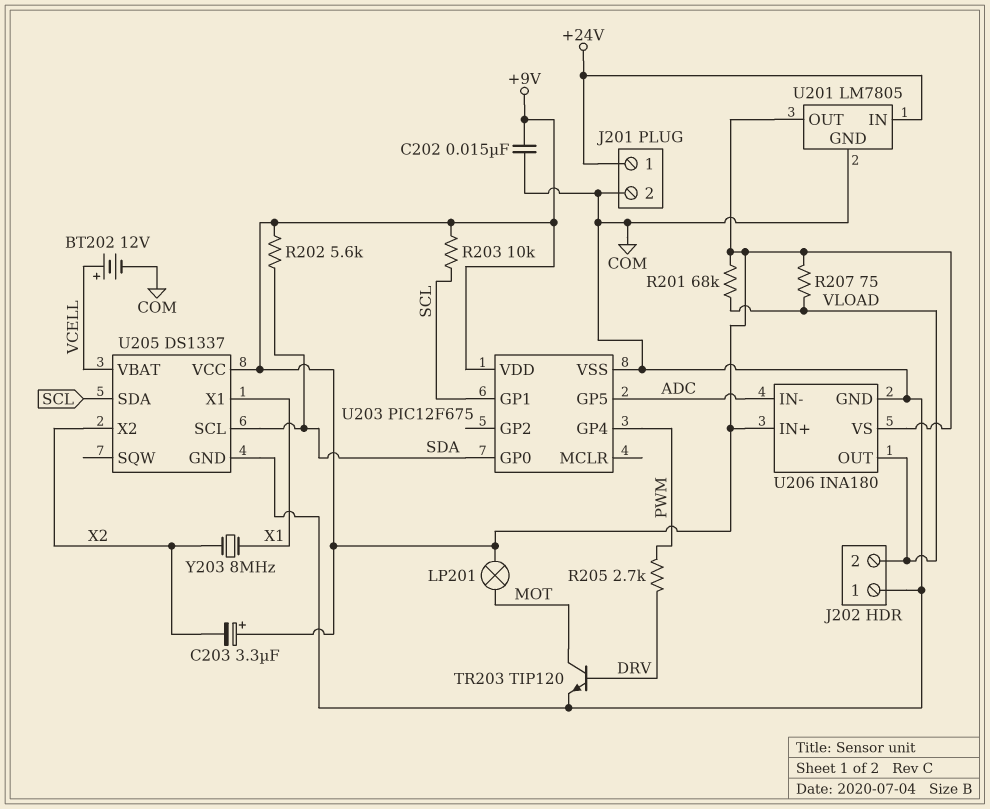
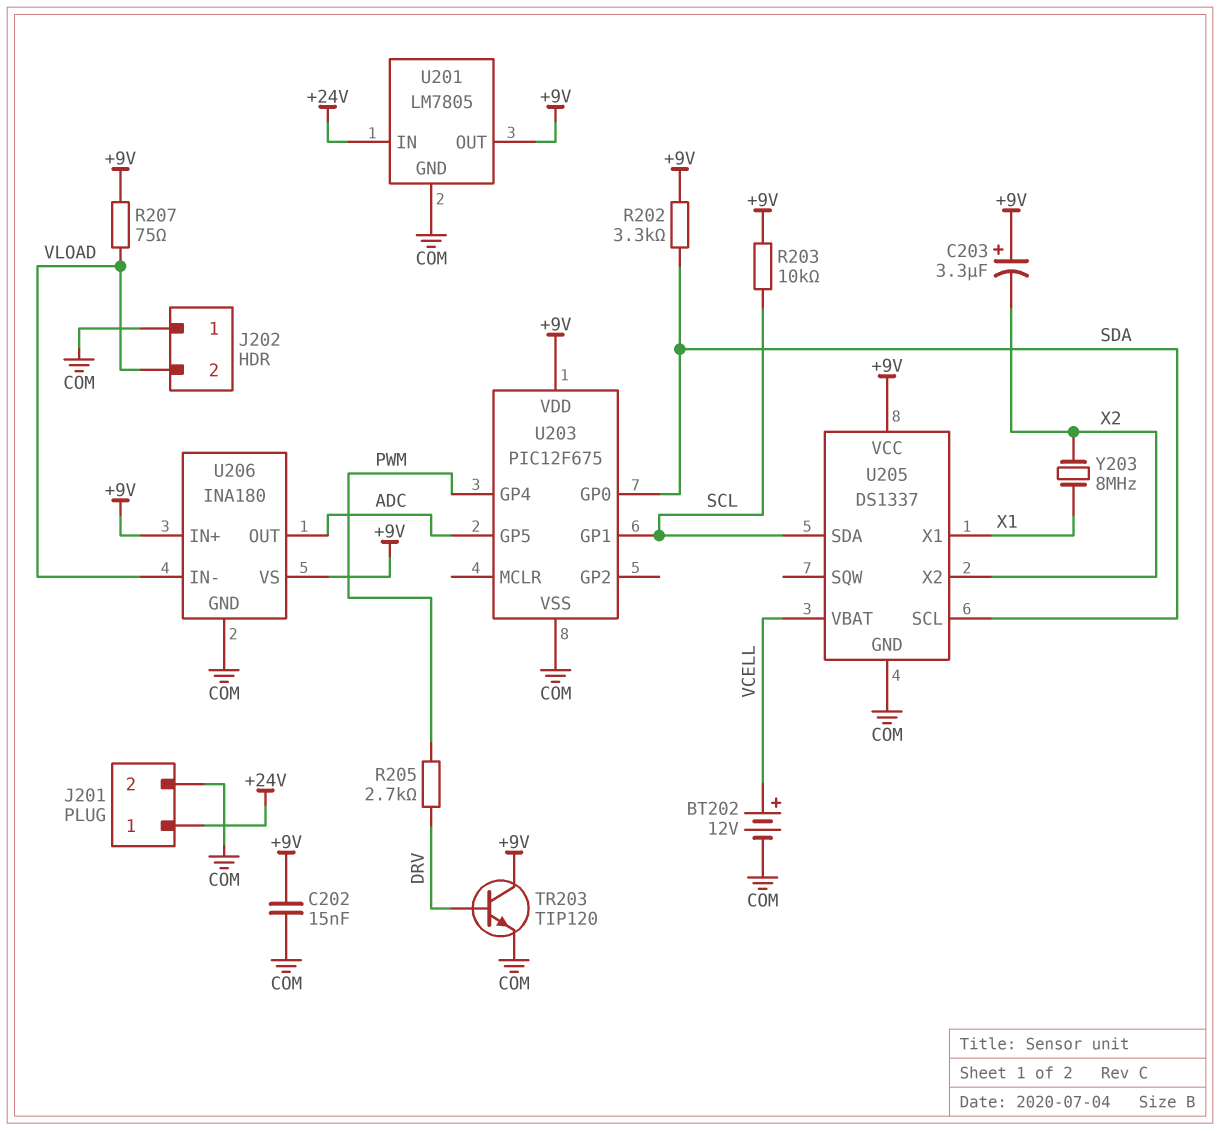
LP201: lamp (+9V, MOT) -> none
R201: 68k (+9V, VLOAD) -> none
R202: 5.6k (+9V, SDA) -> 3.3k (+9V, SDA)
TR203: NPN TIP120 (B DRV, C MOT, E COM) -> NPN TIP120 (B DRV, C +9V, E COM)
U206 pin IN-: ADC -> VLOAD
U206 pin OUT: VLOAD -> ADC

